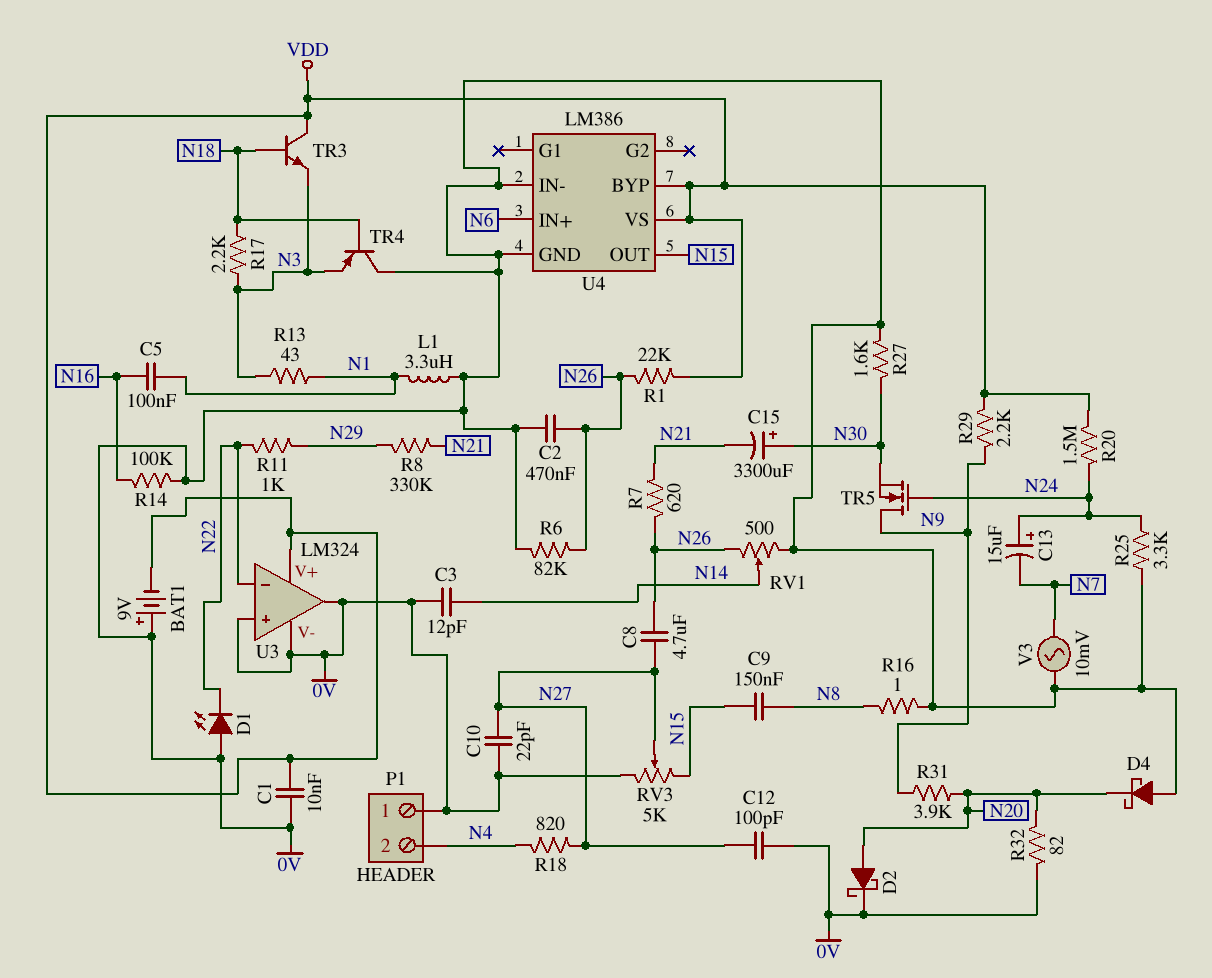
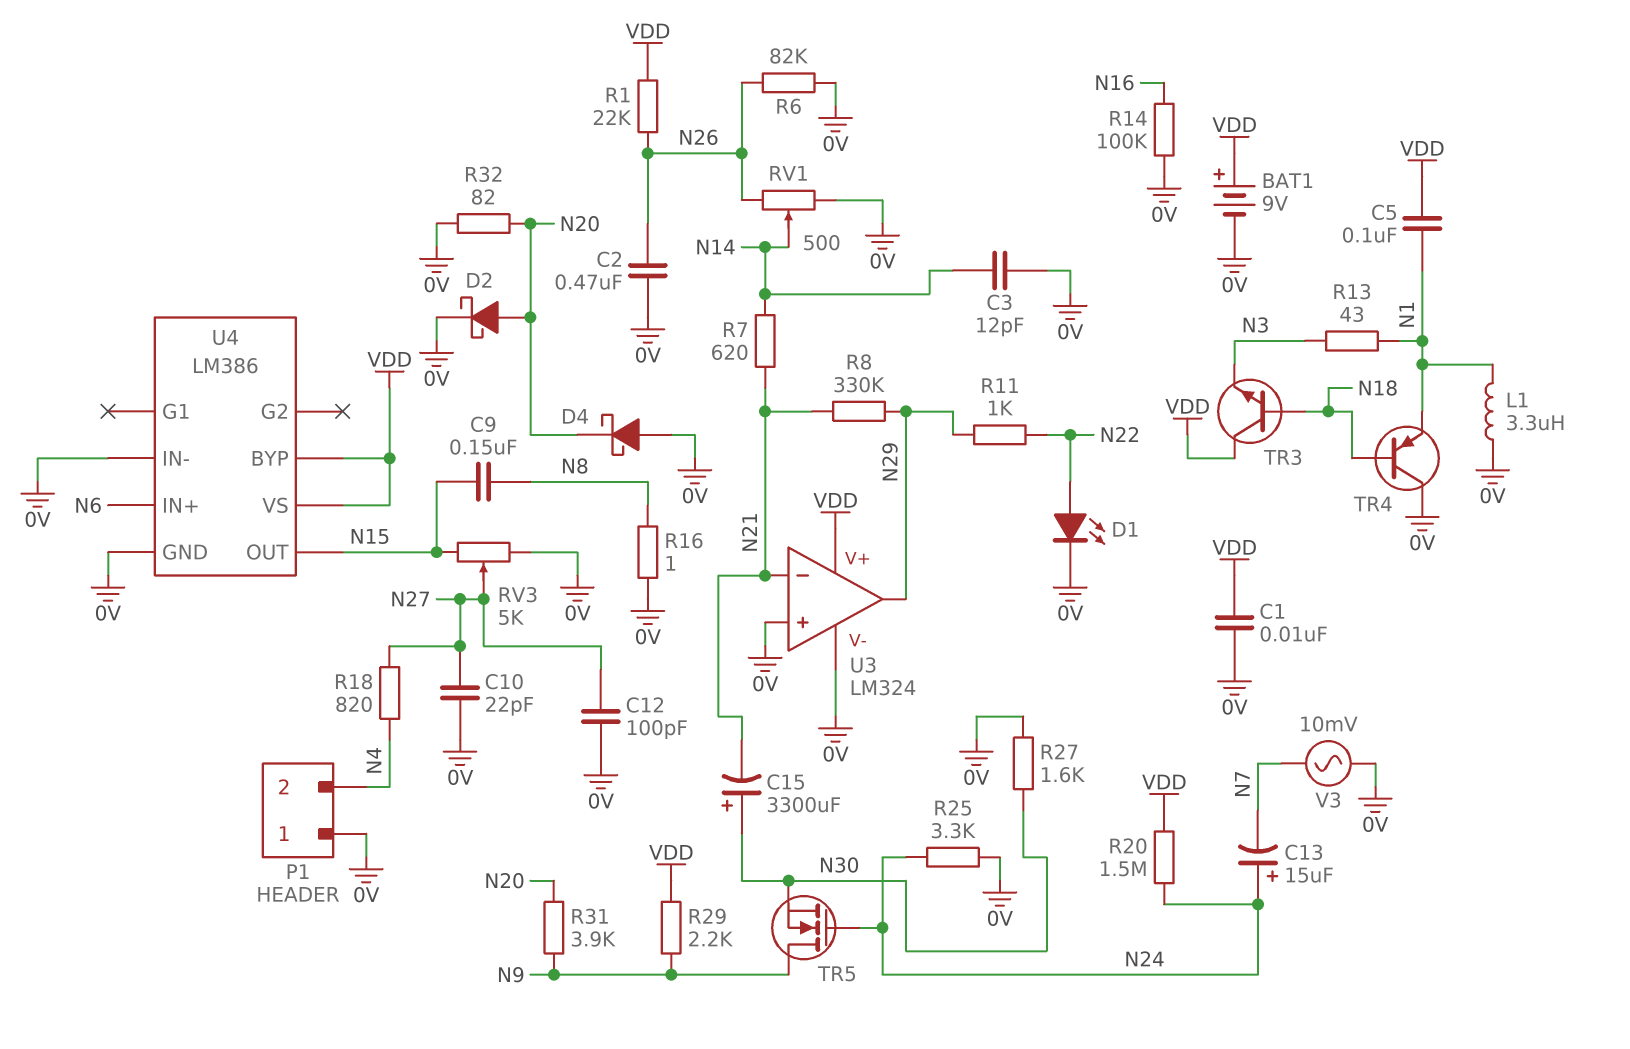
BAT1: 9V (plus 0V, minus VDD) -> 9V (plus VDD, minus 0V)
C5: 100nF (N1, N16) -> 100nF (N1, VDD)
C8: 4.7uF (N26, N27) -> none
D1: LED (A 0V, K N22) -> LED (A N22, K 0V)
R7: 620 (N21, N26) -> 620 (N14, N21)
R17: 2.2k (N3, N18) -> none
TR4: PNP (B N18, C 0V, E N3) -> PNP (B N18, C 0V, E N1)
U3 pin in-: N22 -> N21
U3 pin out: 0V -> N29

